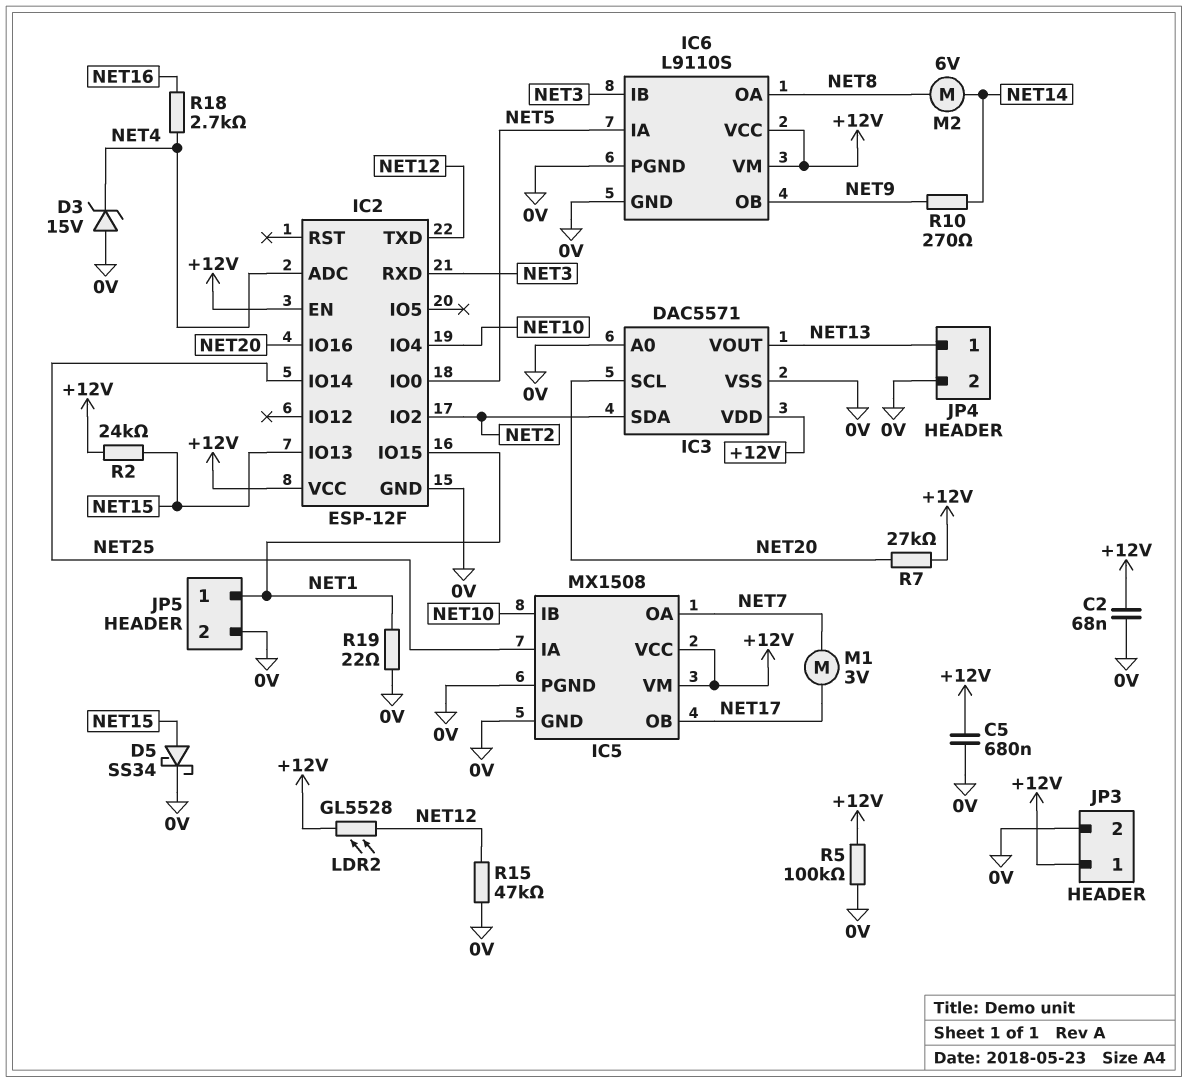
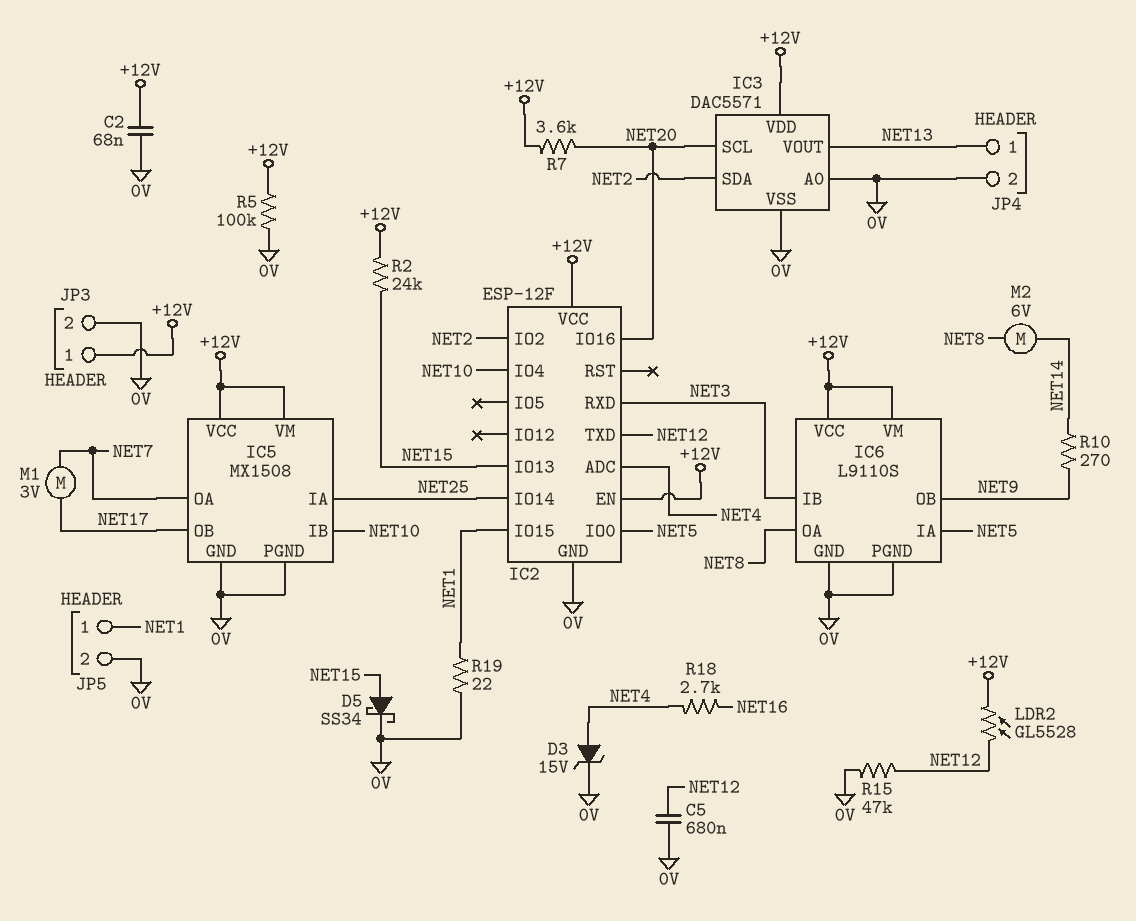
C5: 680nF (+12V, 0V) -> 680nF (0V, NET12)
D3: zener 15V (A 0V, K NET4) -> zener 15V (A NET4, K 0V)
R7: 27k (+12V, NET20) -> 3.6k (+12V, NET20)

